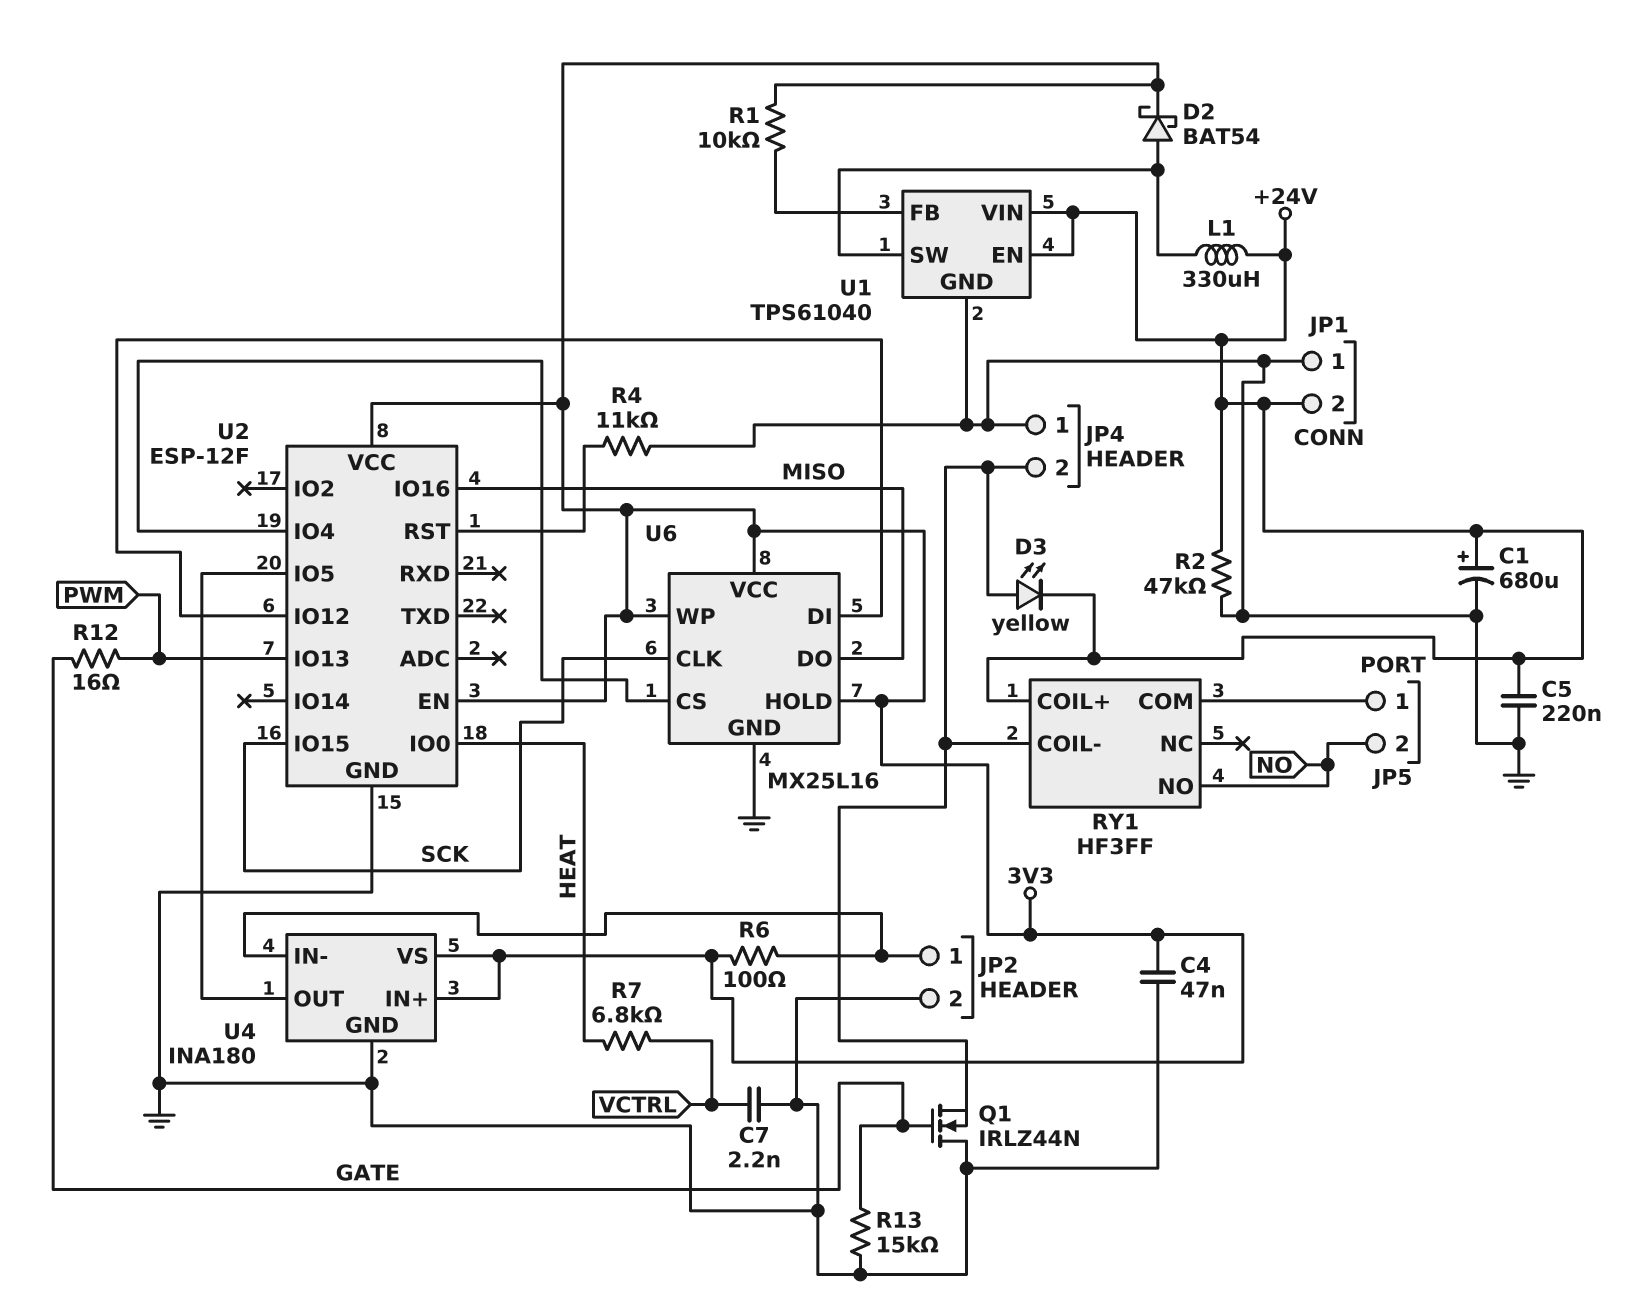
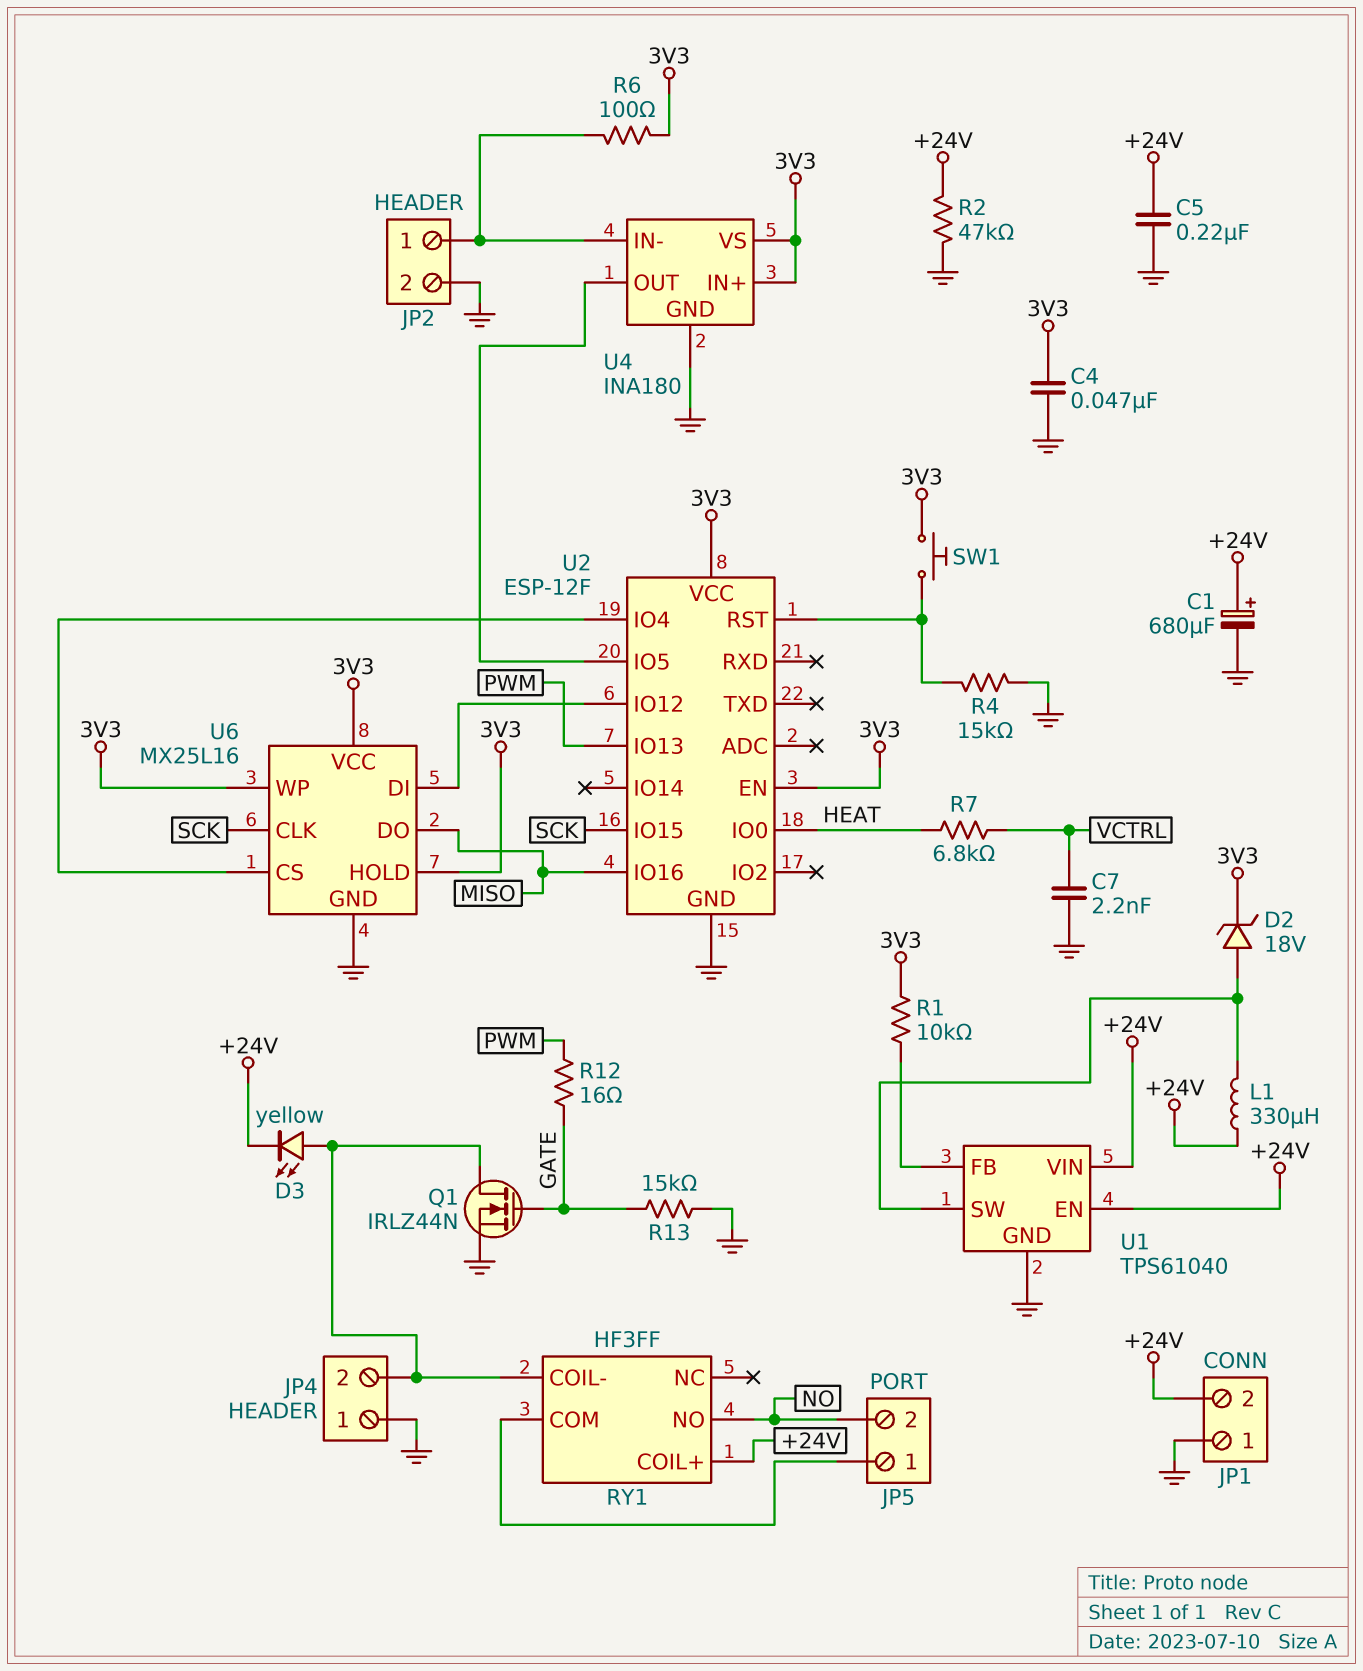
D2: schottky BAT54 (A U1/SW, K 3V3) -> zener 18V (A U1/SW, K 3V3)
Q1: NMOS IRLZ44N (G GATE, D GND, S JP4/2) -> NMOS IRLZ44N (G GATE, D JP4/2, S GND)
R4: 11k (GND, U2/RST) -> 15k (GND, U2/RST)
SW1: none -> button (3V3, U2/RST)

